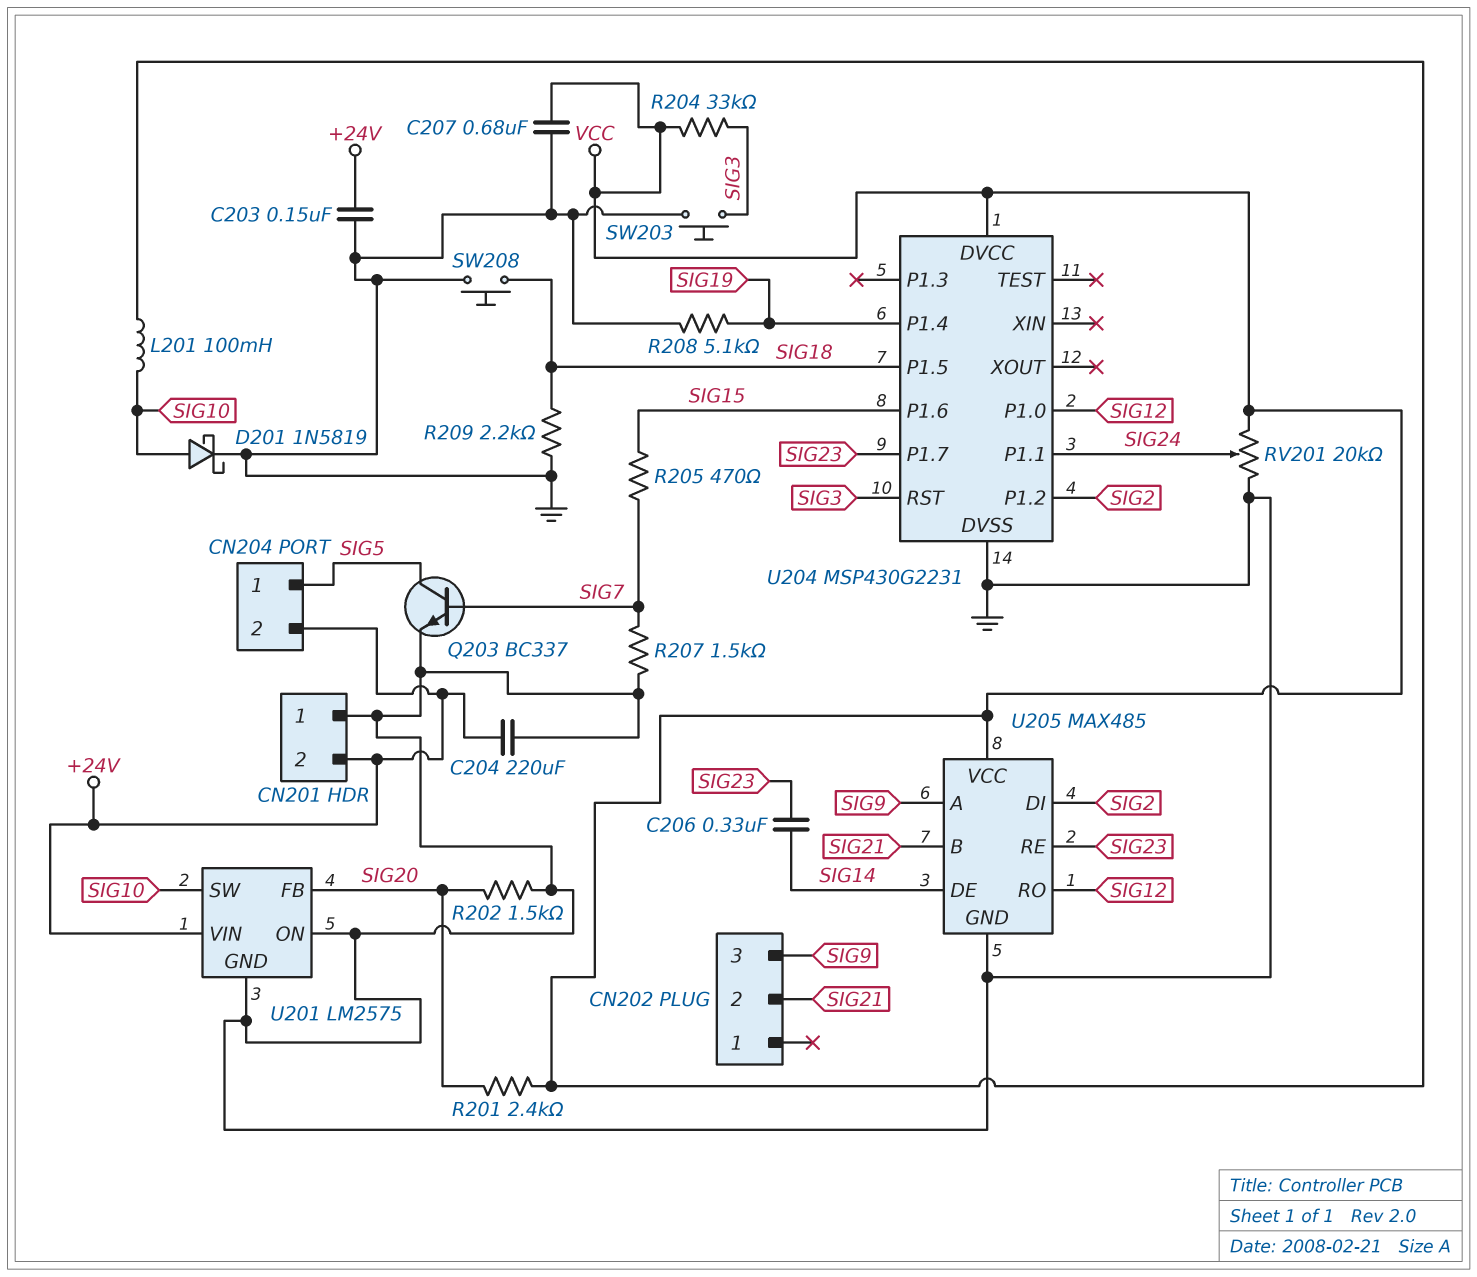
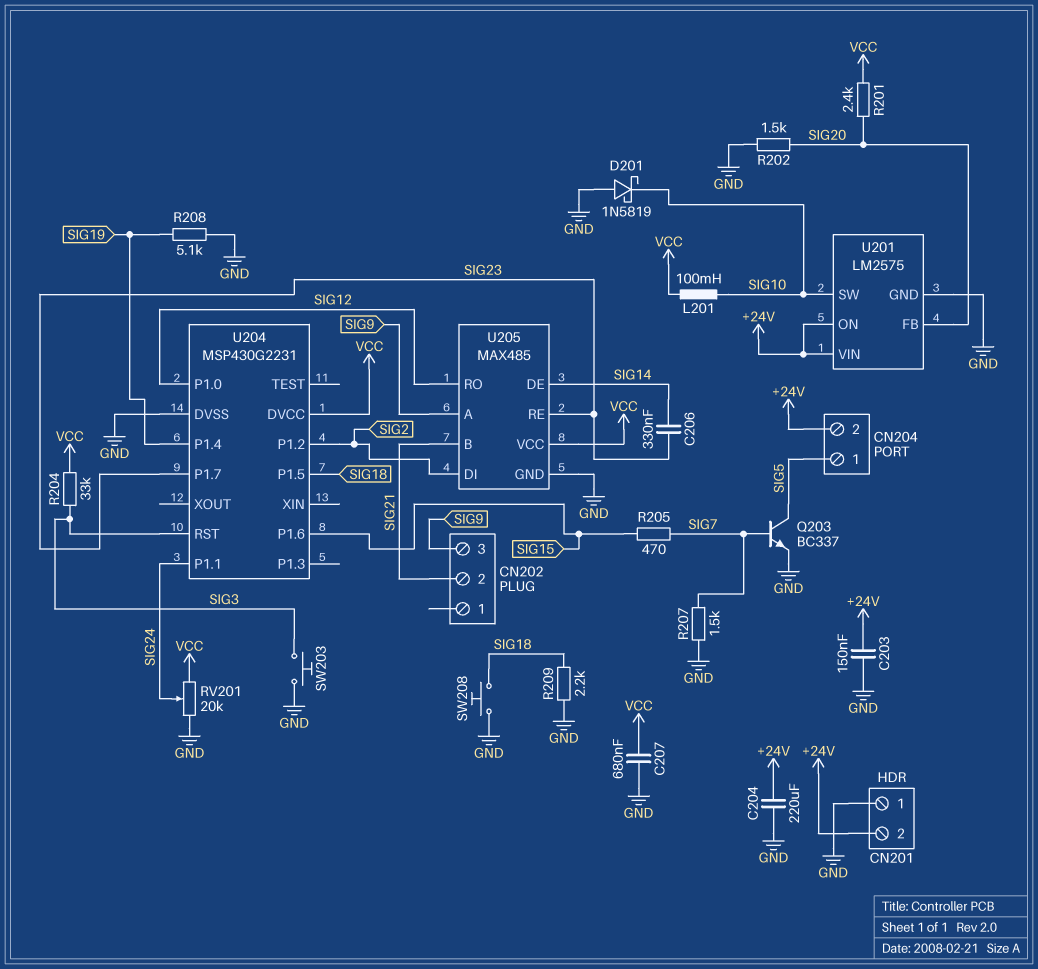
D201: schottky 1N5819 (A SIG10, K GND) -> schottky 1N5819 (A GND, K SIG10)
U201 pin ON: GND -> +24V

